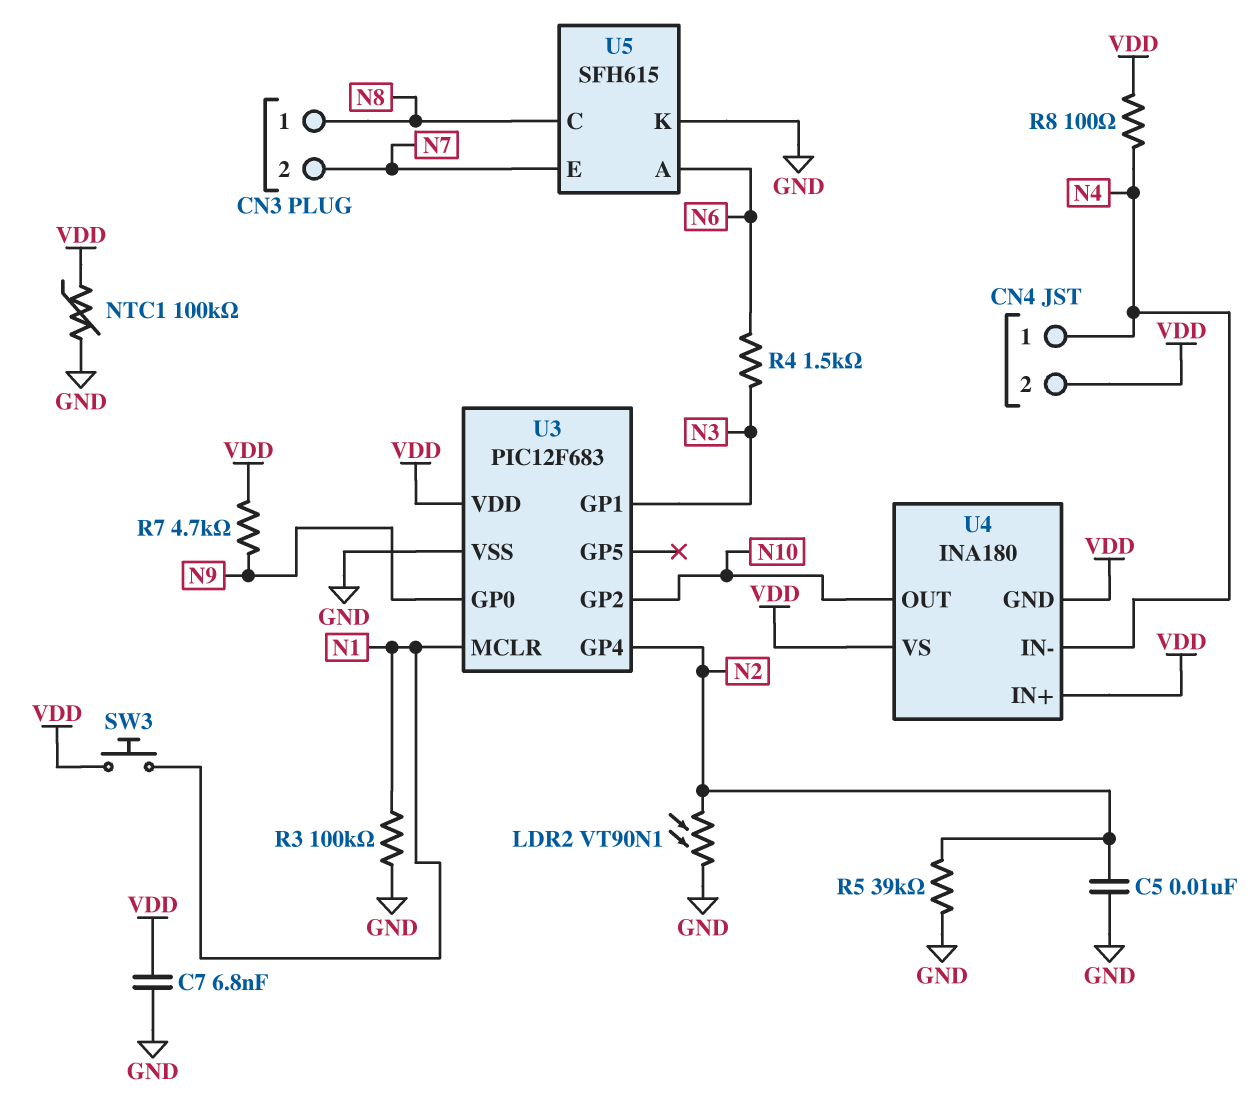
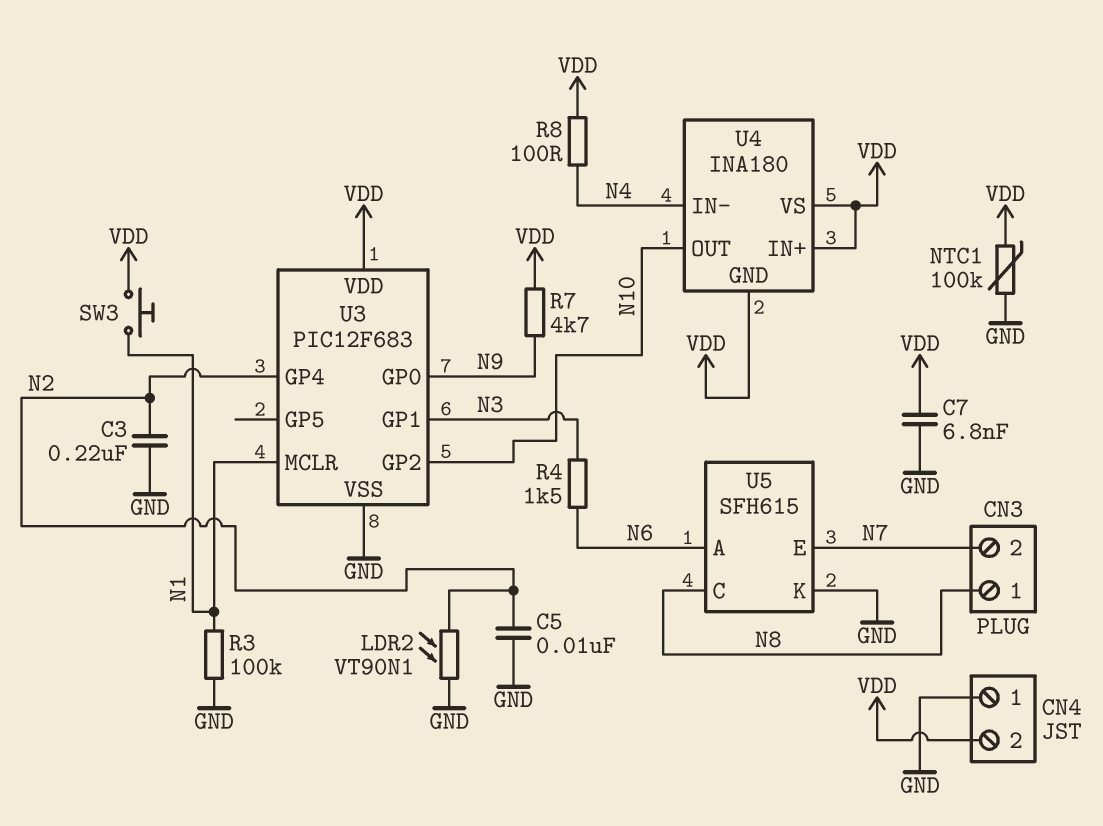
C3: none -> 220nF (GND, N2)
CN4 pin 1: N4 -> GND
R5: 39k (GND, N2) -> none

